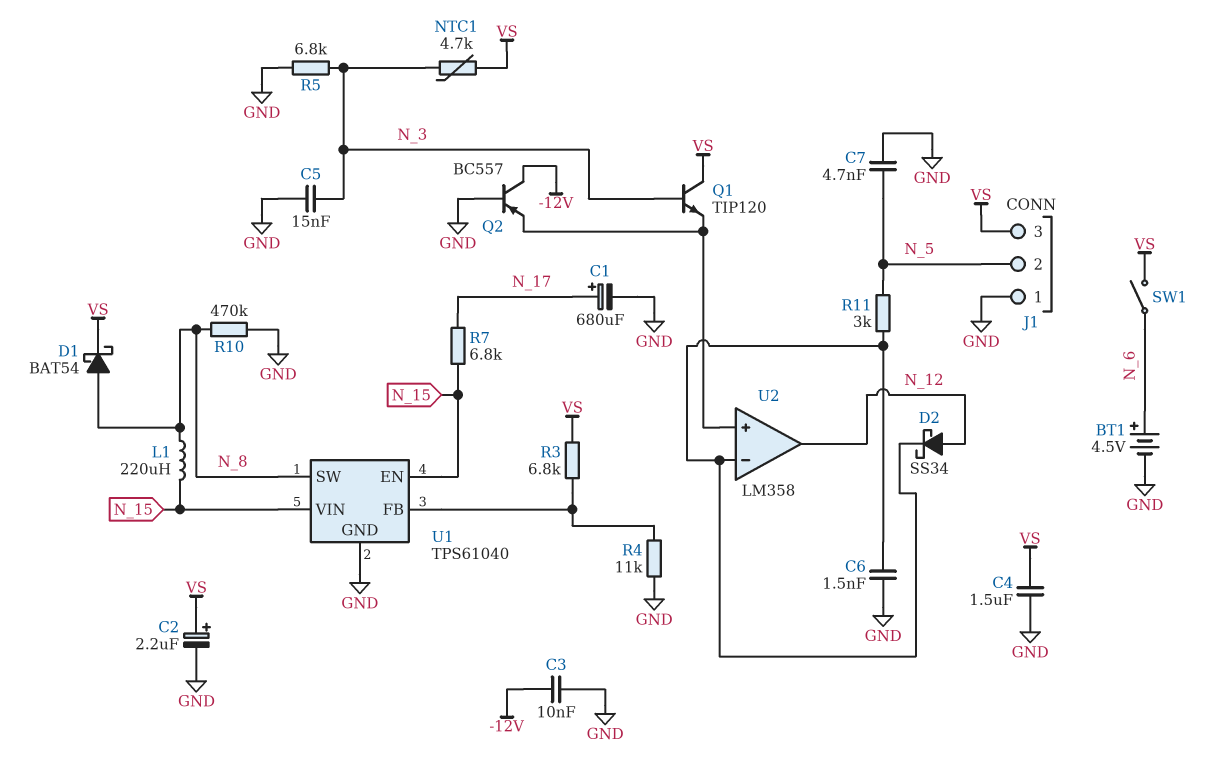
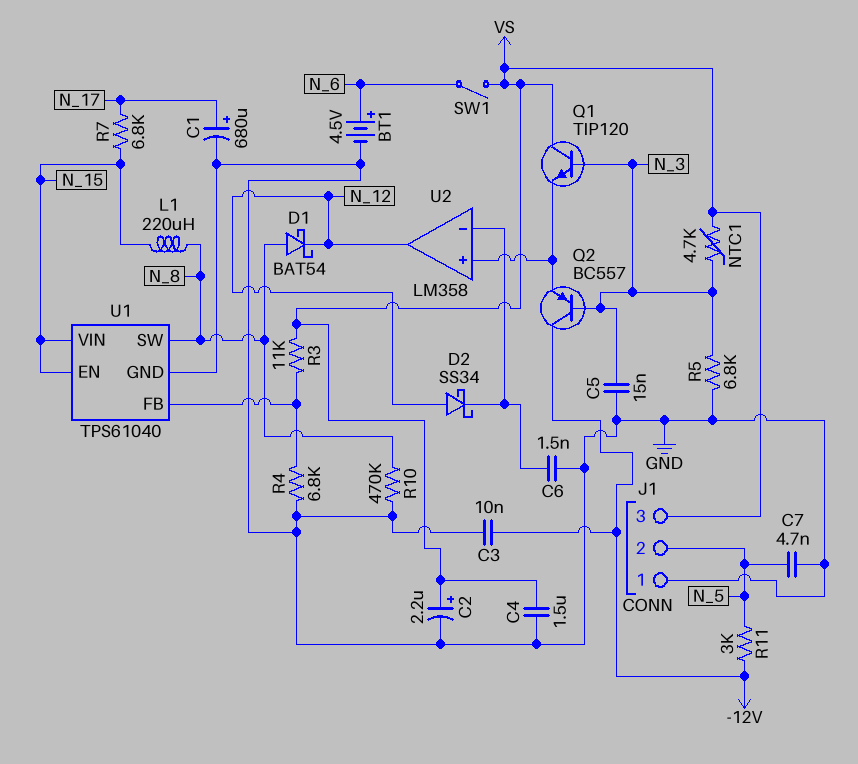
D1: schottky BAT54 (A N_8, K VS) -> schottky BAT54 (A N_8, K N_12)
Q2: PNP BC557 (B GND, C -12V, E U2/in+) -> PNP BC557 (B N_3, C -12V, E U2/in+)
R3: 6.8k (U1/FB, VS) -> 11k (U1/FB, VS)
R4: 11k (GND, U1/FB) -> 6.8k (GND, U1/FB)
R11: 3k (N_5, U2/in-) -> 3k (-12V, N_5)

